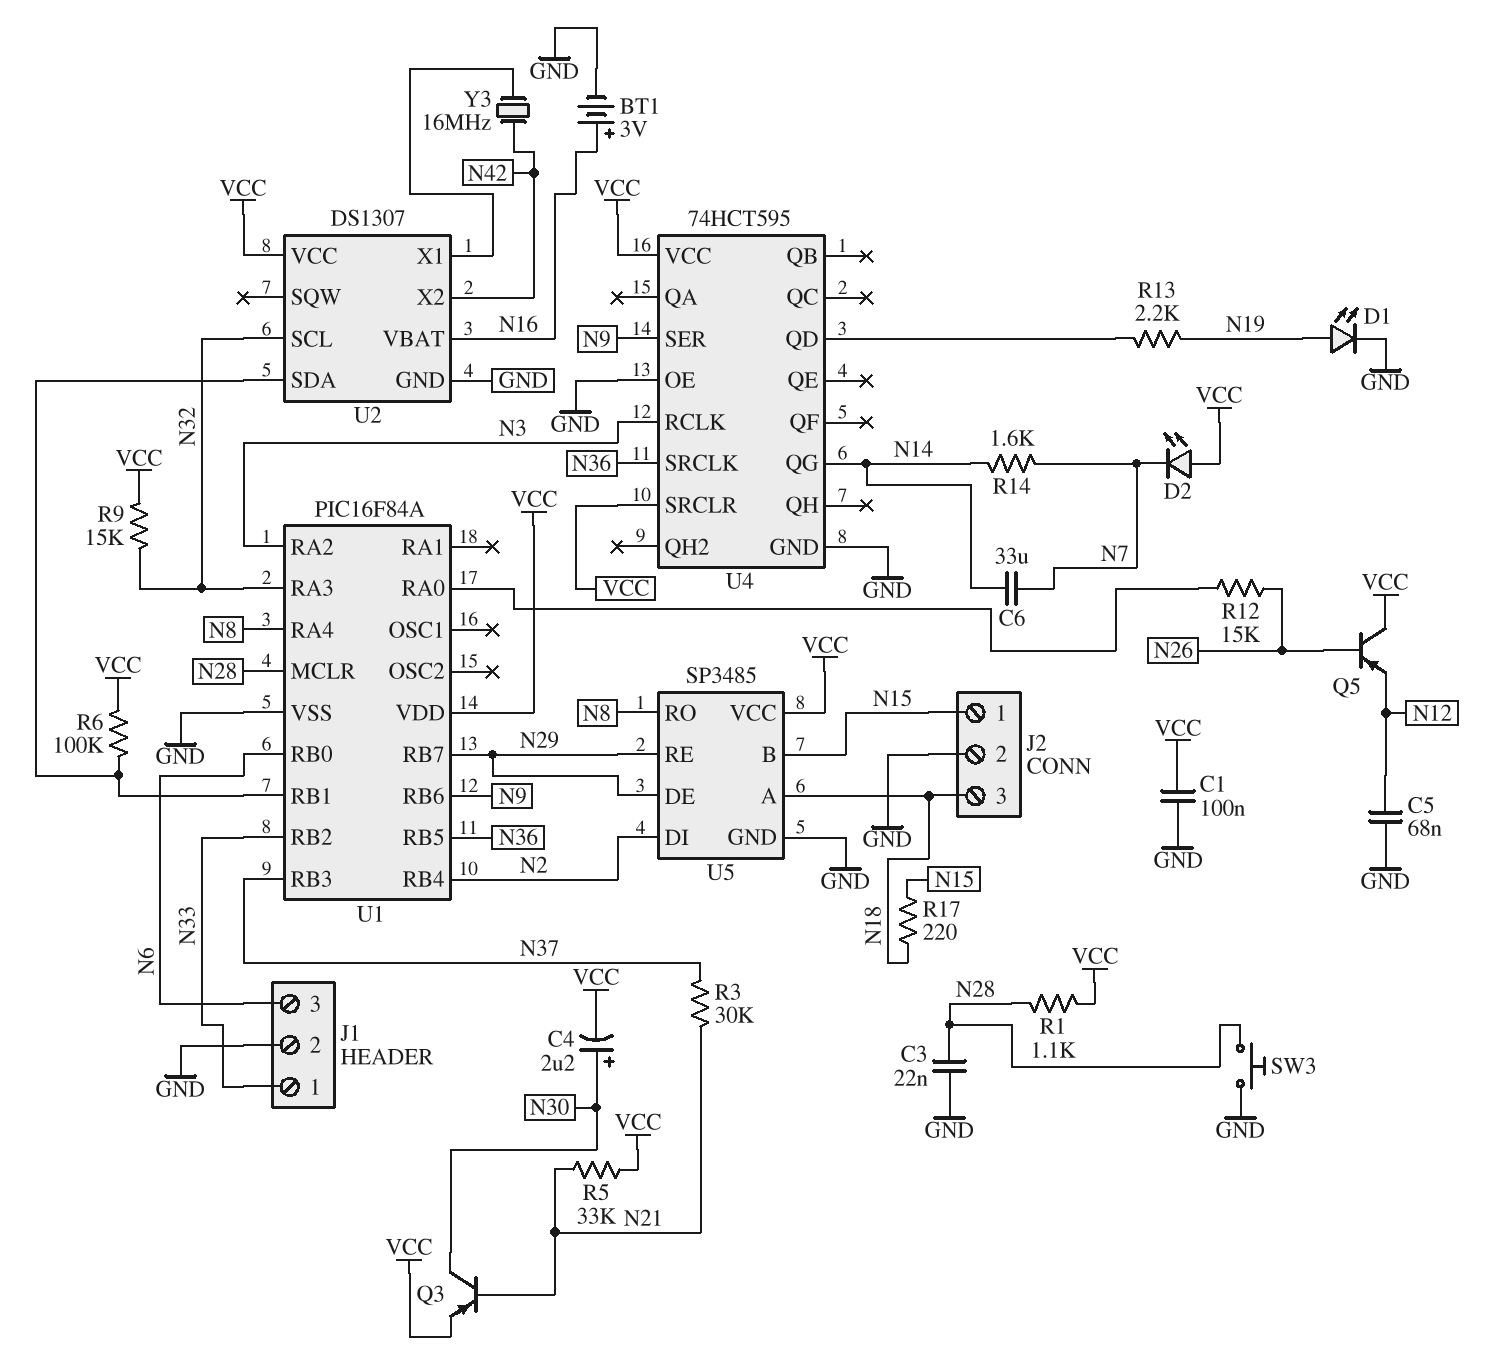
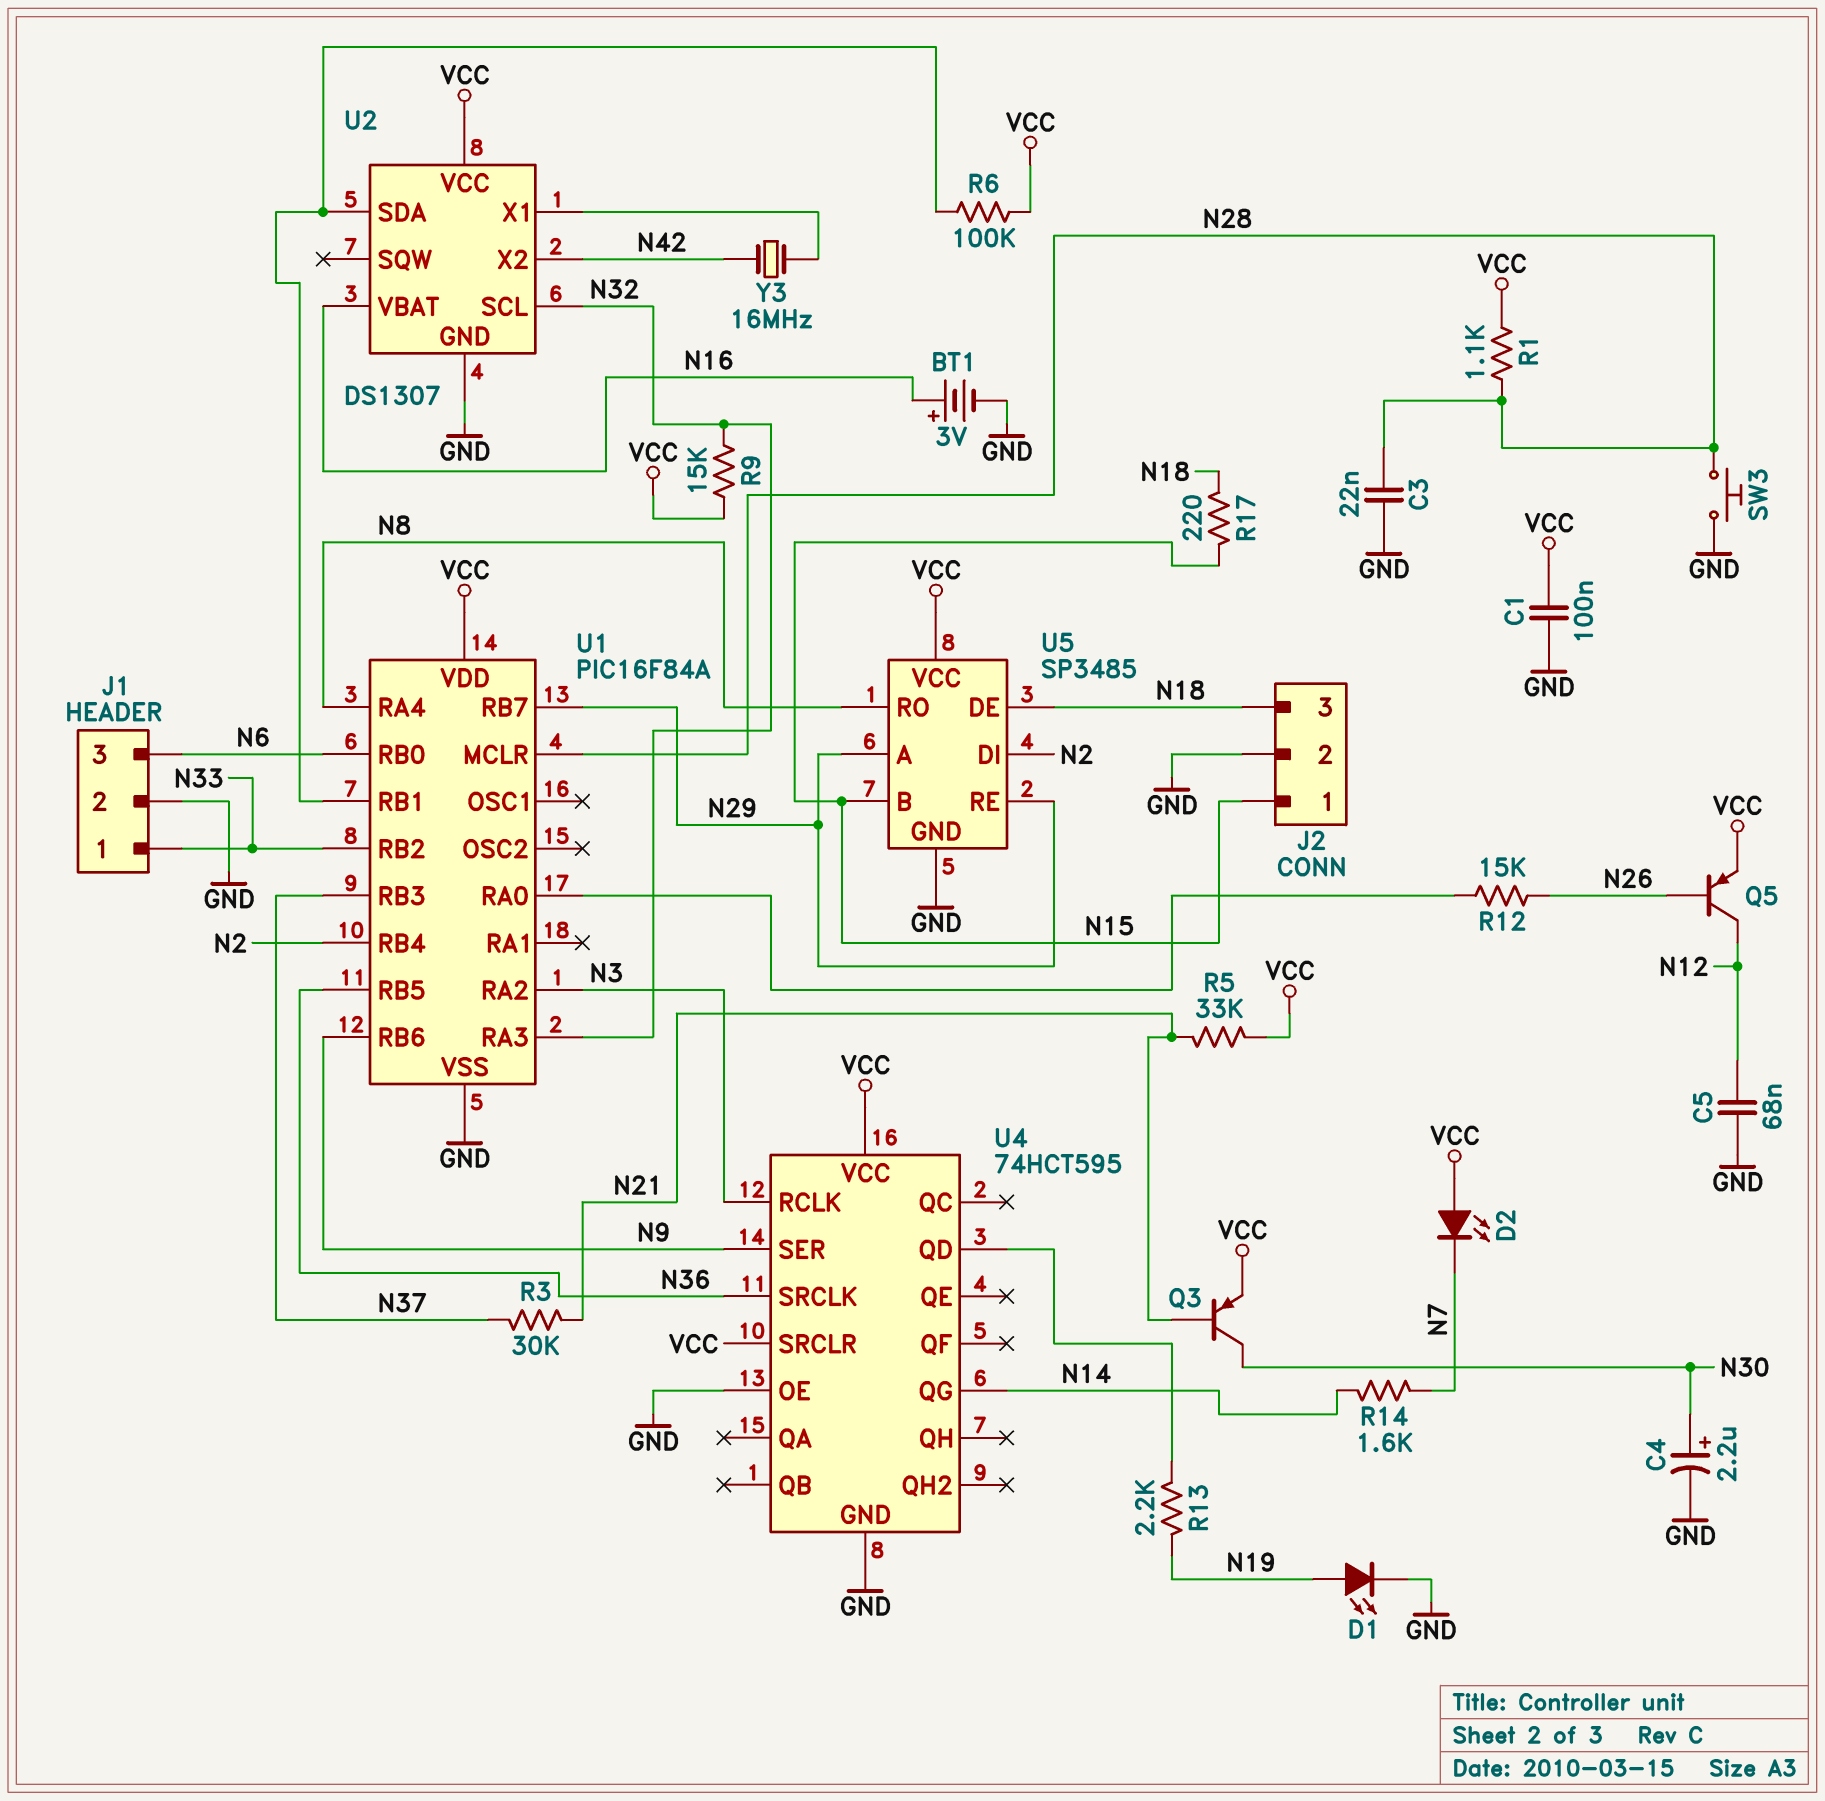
C4: 2.2uF (plus N30, minus VCC) -> 2.2uF (plus N30, minus GND)
C6: 33uF (N7, N14) -> none
Q5: PNP (B N26, C VCC, E N12) -> PNP (B N26, C N12, E VCC)
U5 pin A: N18 -> N29
U5 pin DE: N29 -> N18

